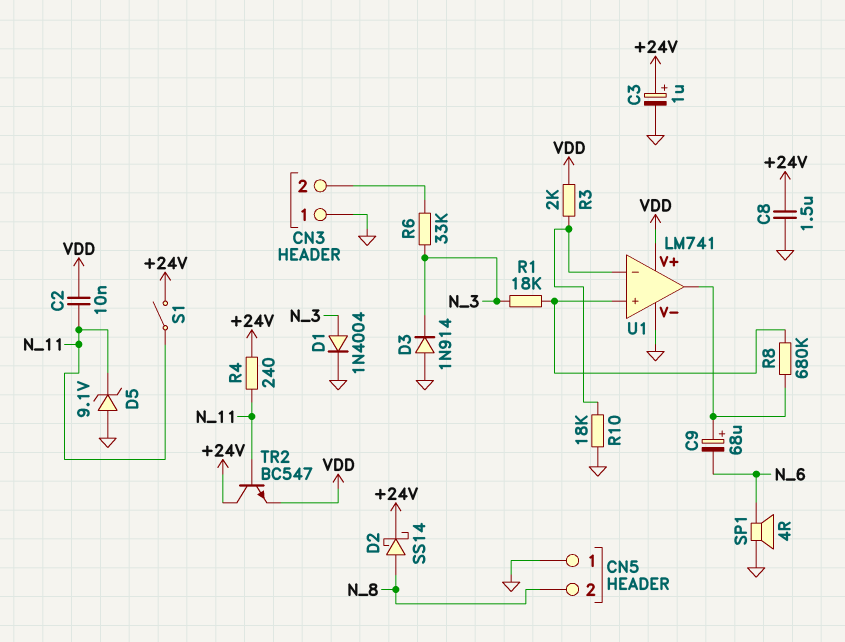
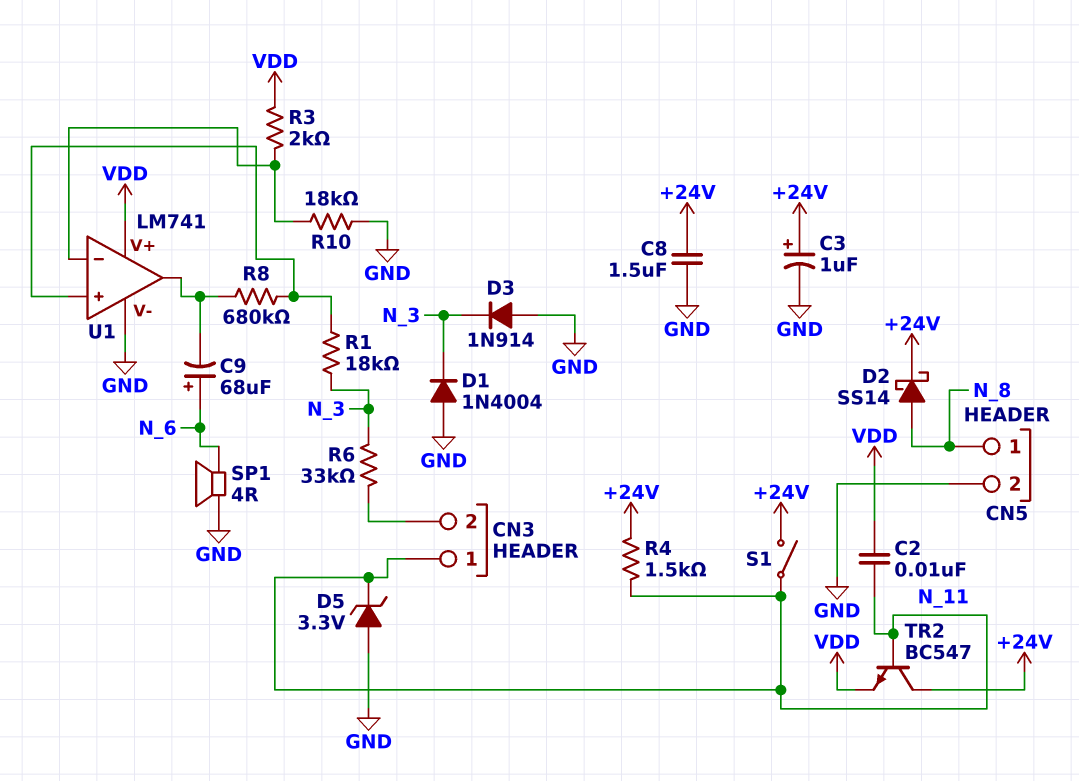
C9: 68uF (plus U1/out, minus N_6) -> 68uF (plus N_6, minus U1/out)
CN3 pin 1: GND -> N_11
CN5 pin 1: GND -> N_8
CN5 pin 2: N_8 -> GND
D1: diode 1N4004 (A N_3, K GND) -> diode 1N4004 (A GND, K N_3)
D5: zener 9.1V (A GND, K N_11) -> zener 3.3V (A GND, K N_11)
R4: 240 (+24V, N_11) -> 1.5k (+24V, N_11)

